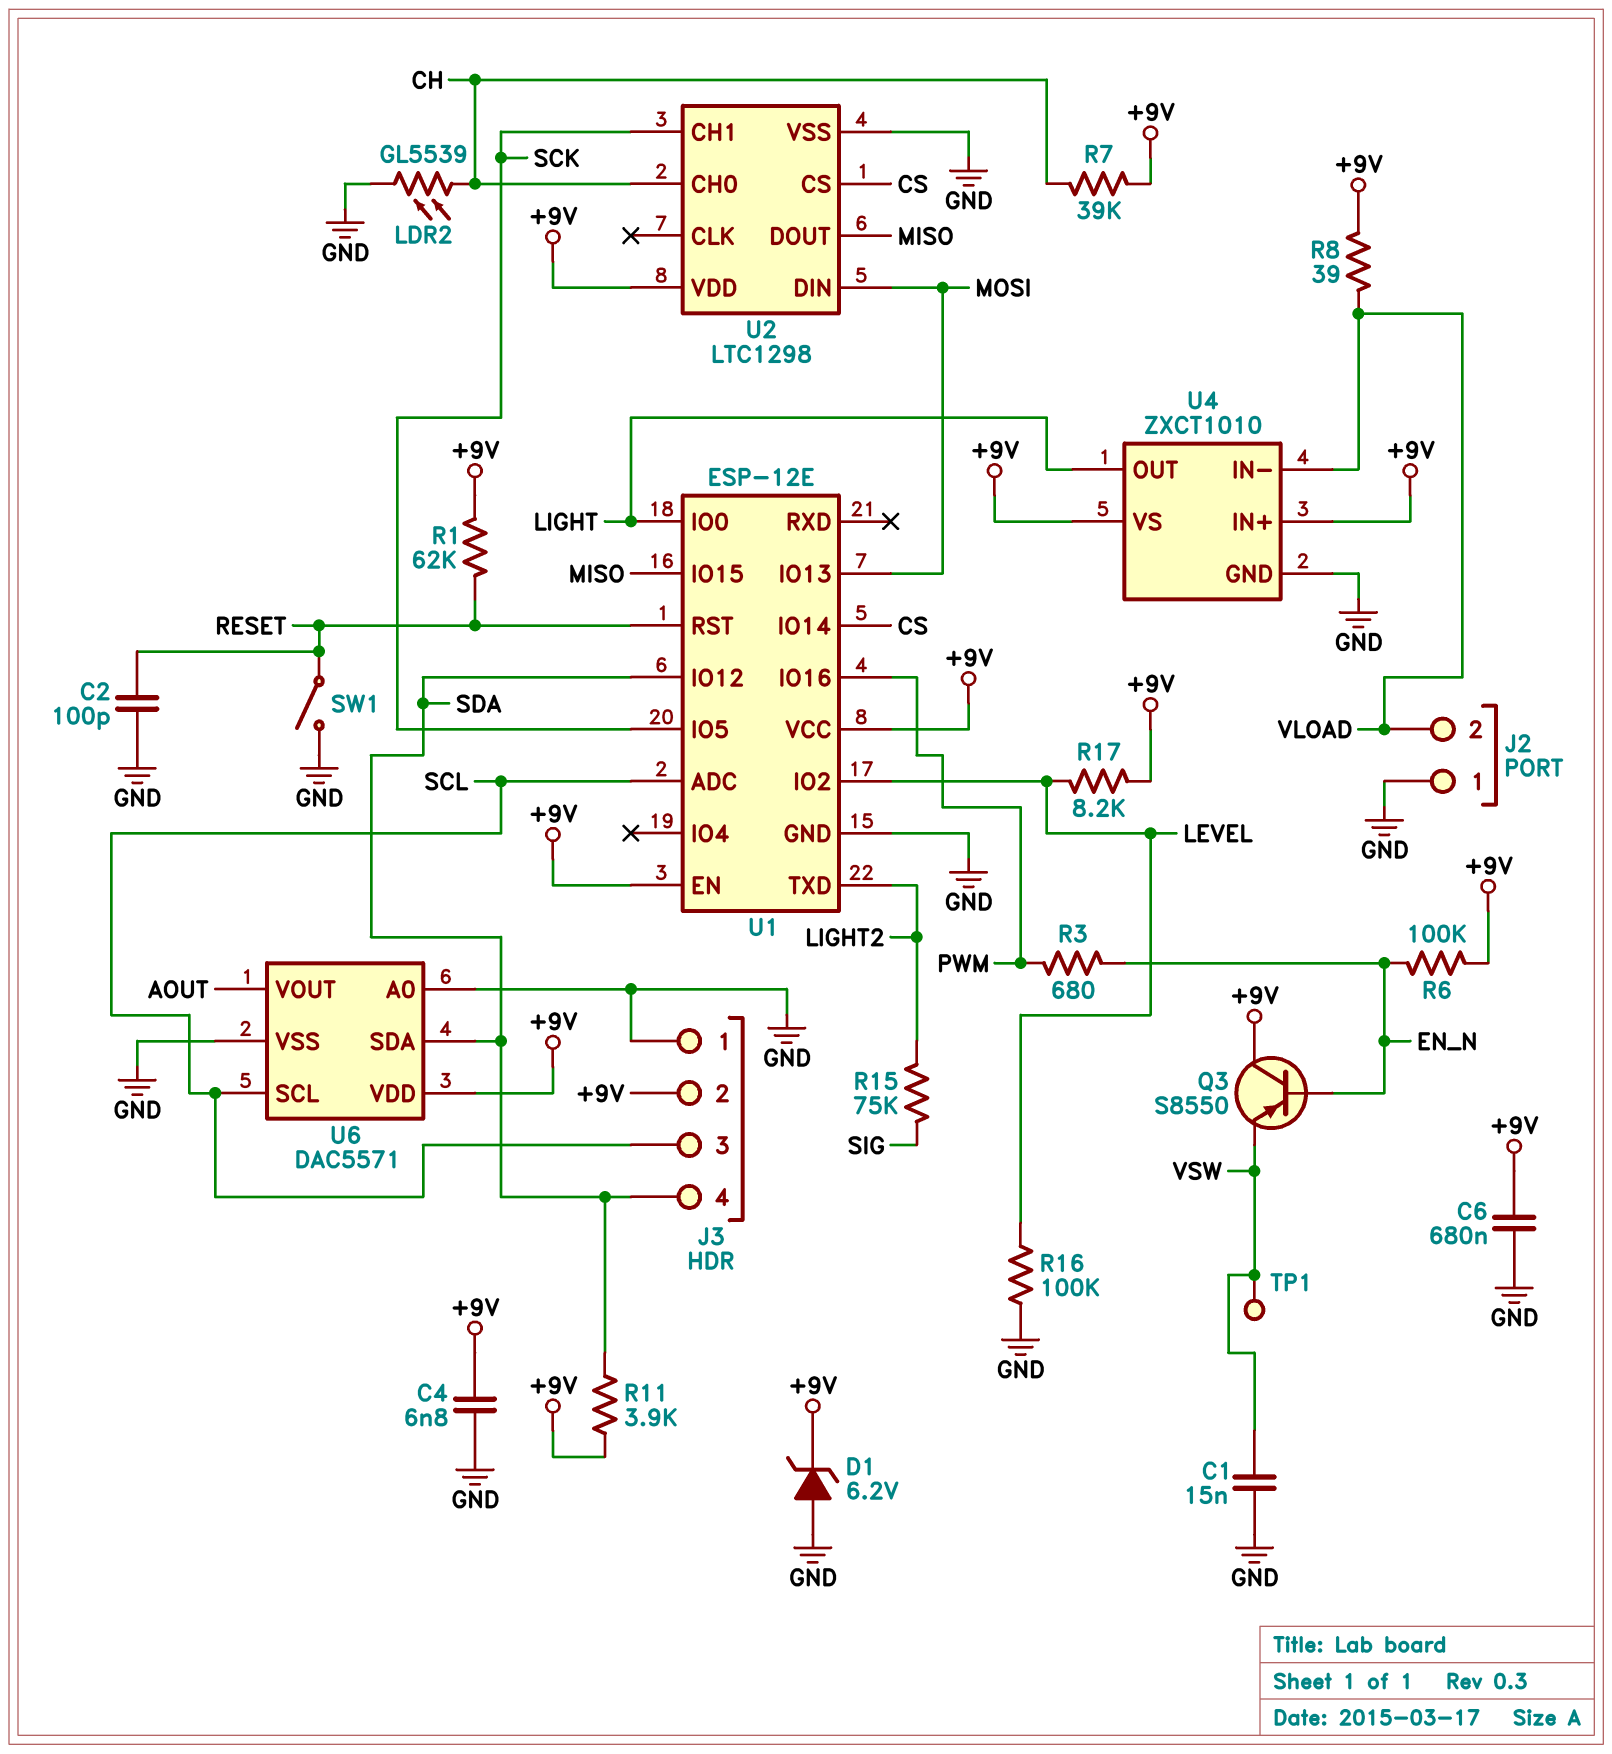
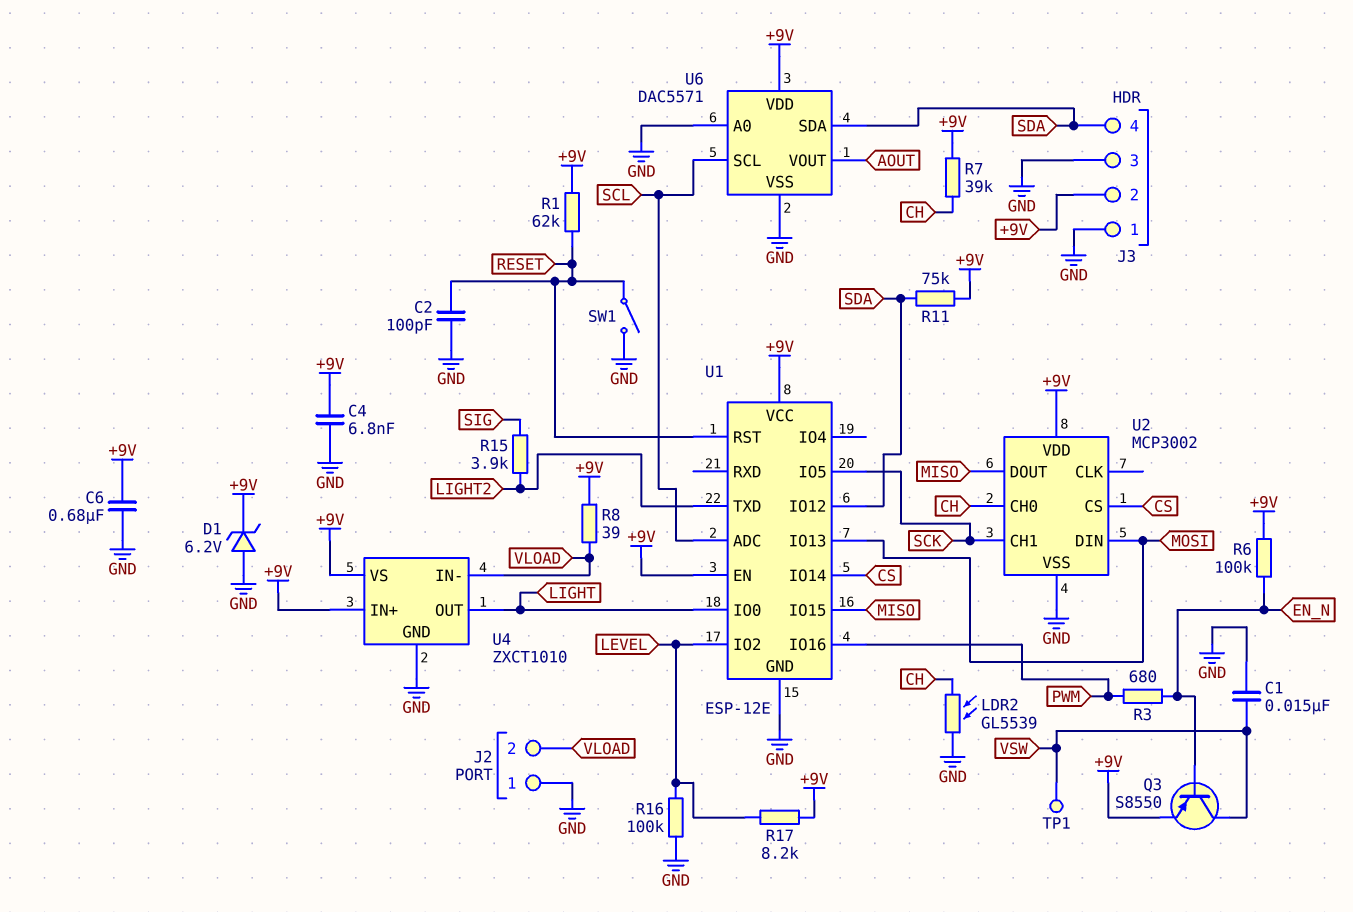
J3 pin 3: SCL -> GND
Q3: PNP S8550 (B EN_N, C +9V, E VSW) -> PNP S8550 (B EN_N, C VSW, E +9V)
R11: 3.9k (+9V, SDA) -> 75k (+9V, SDA)
R15: 75k (LIGHT2, SIG) -> 3.9k (LIGHT2, SIG)
U2: LTC1298 -> MCP3002

